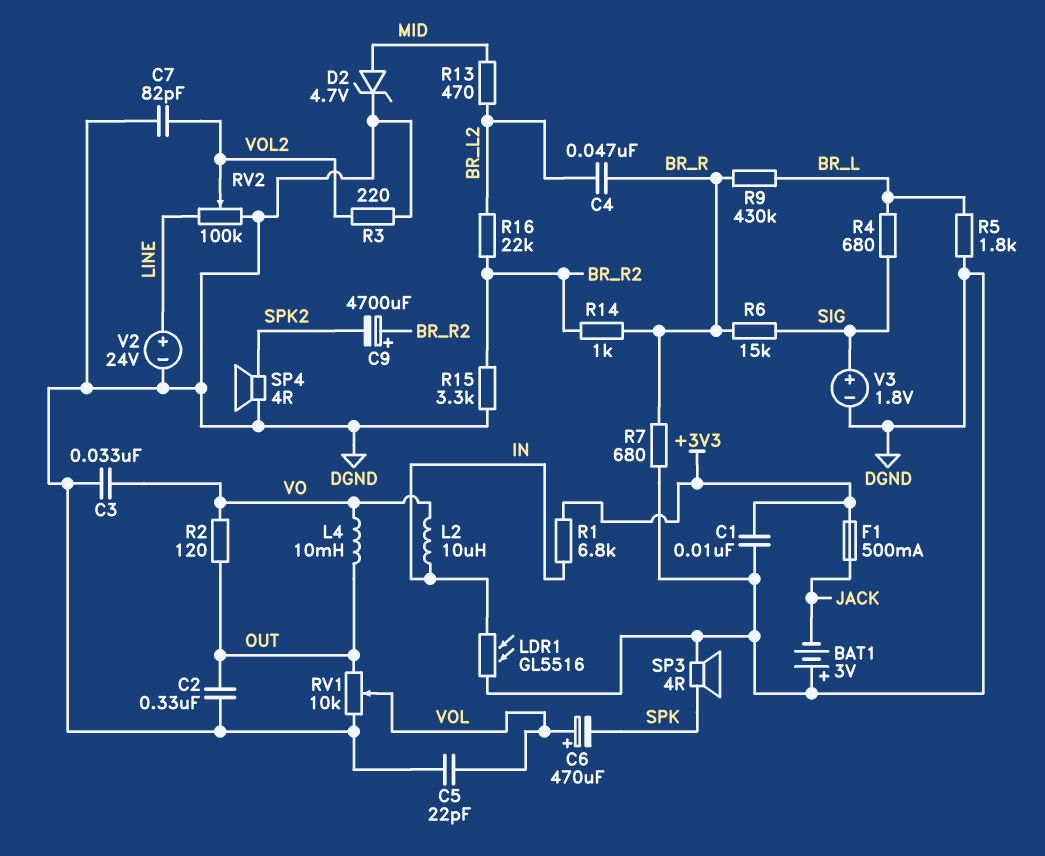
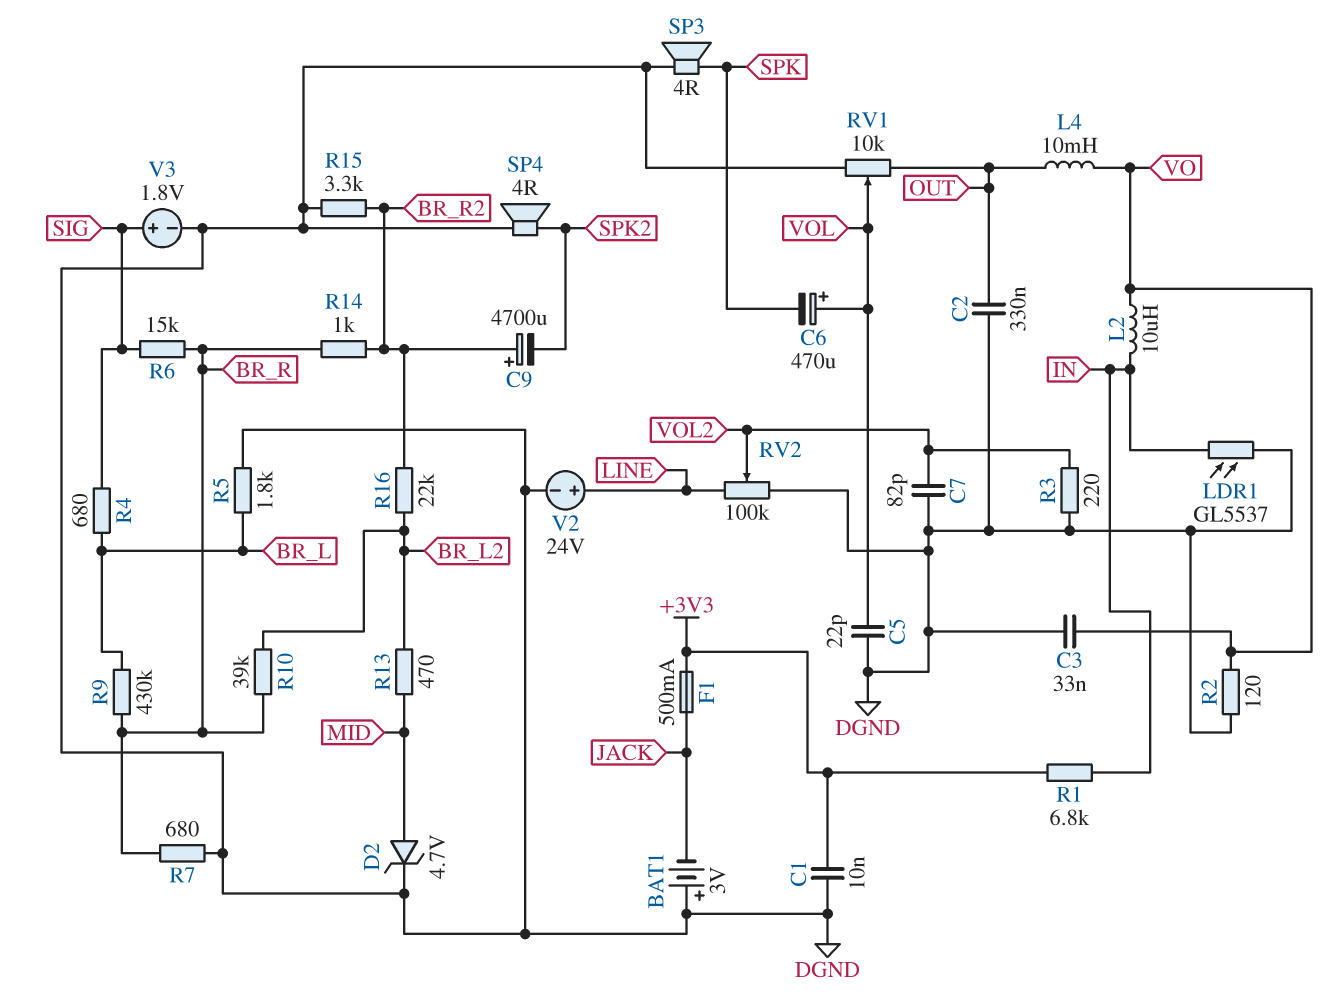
C4: 47nF (BR_L2, BR_R) -> none
LDR1: GL5516 (DGND, IN) -> GL5537 (DGND, IN)
R2: 120 (OUT, VO) -> 120 (DGND, VO)
R10: none -> 39k (BR_L2, BR_R)

